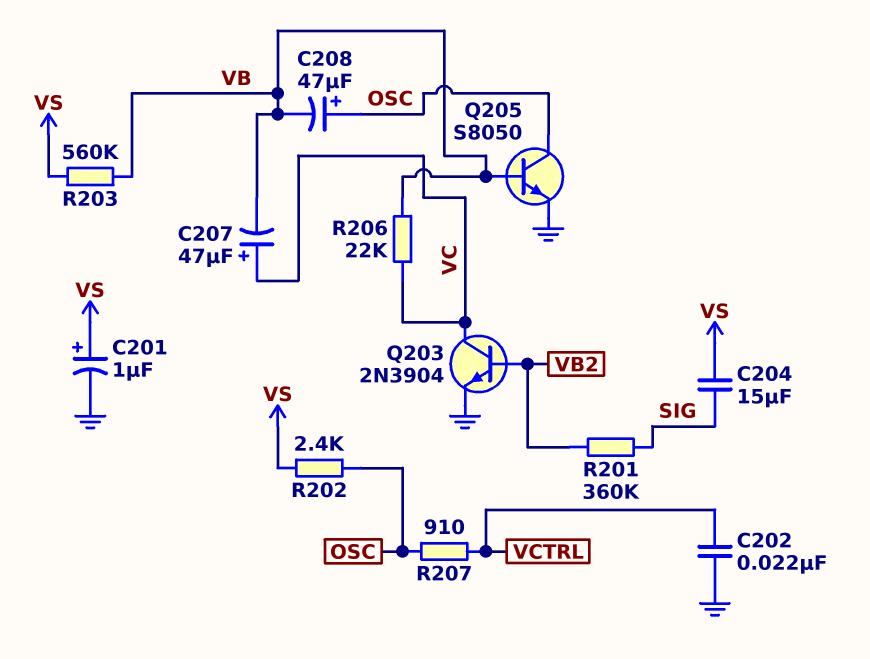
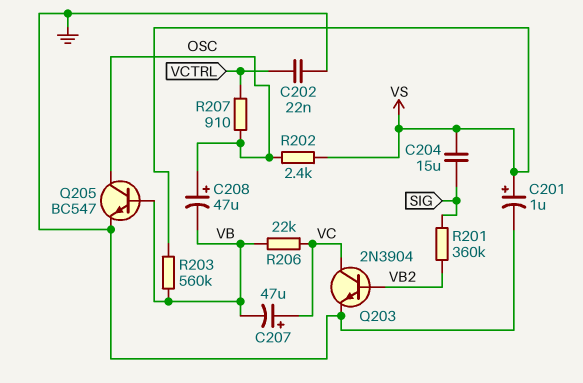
Q205: NPN S8050 (B VB, C OSC, E GND) -> NPN BC547 (B VB, C OSC, E GND)

